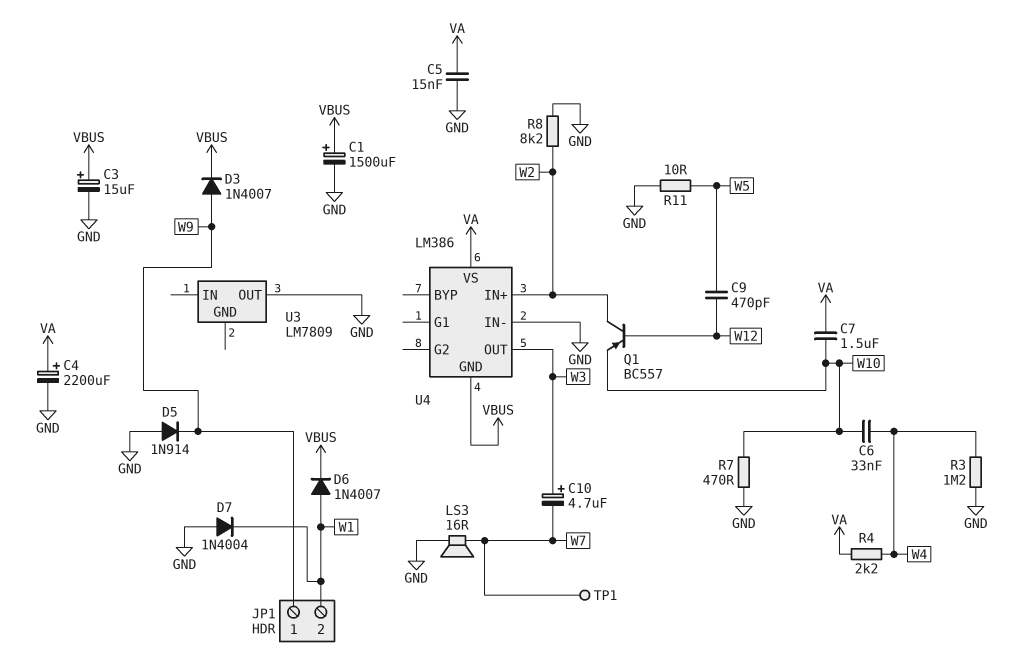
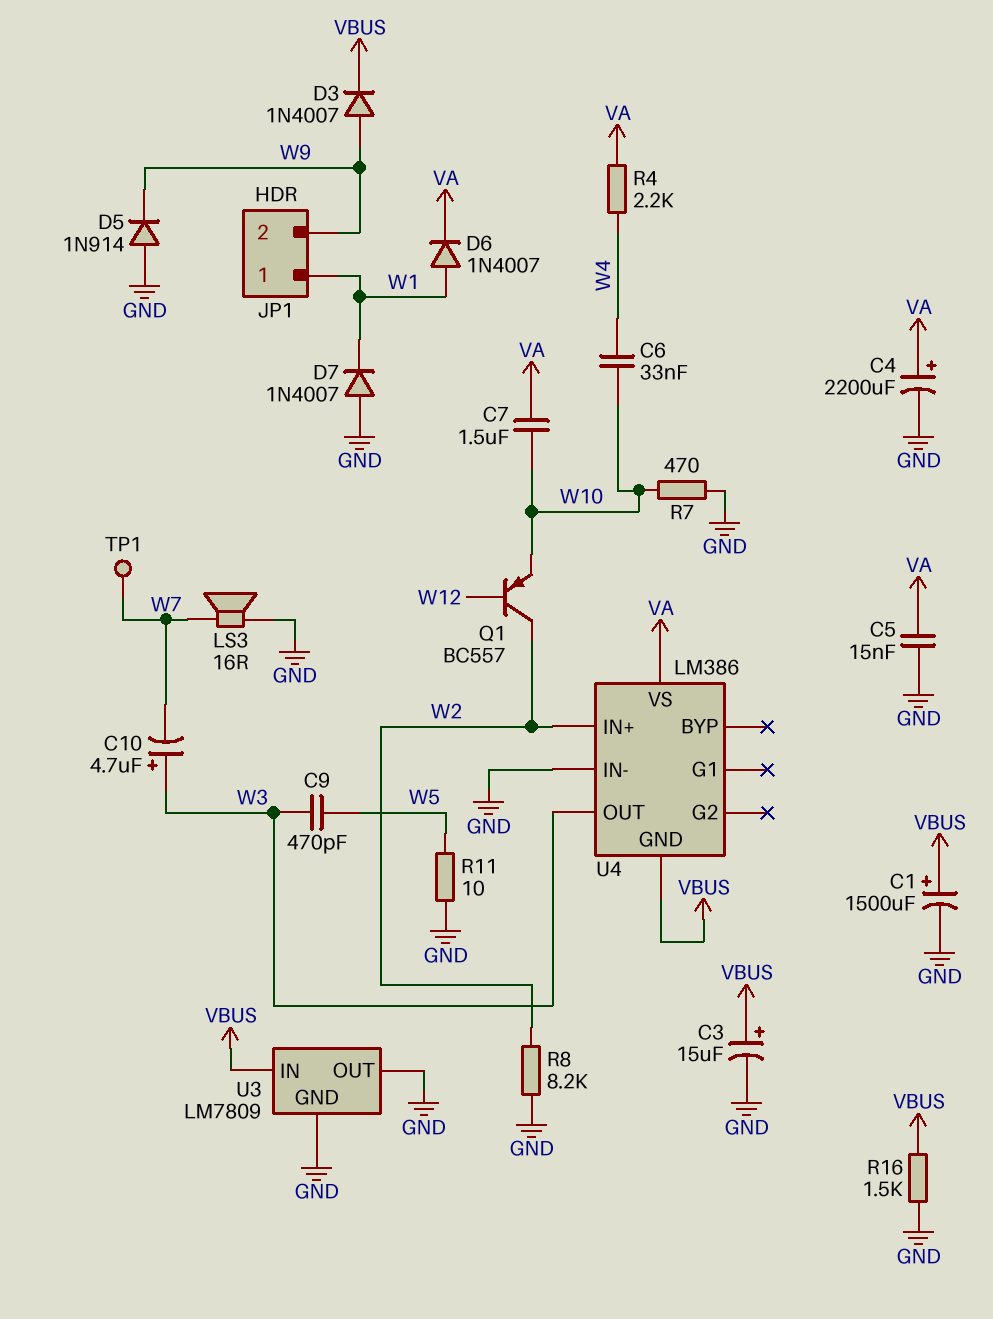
C9: 470pF (W5, W12) -> 470pF (W3, W5)
D6: diode 1N4007 (A W1, K VBUS) -> diode 1N4007 (A W1, K VA)
D7: diode 1N4004 (A GND, K W1) -> diode 1N4007 (A GND, K W1)
JP1 pin 1: W9 -> W1
JP1 pin 2: W1 -> W9
R3: 1.2M (GND, W4) -> none
R16: none -> 1.5k (GND, VBUS)
U3 pin GND: none -> GND
U3 pin IN: none -> VBUS

